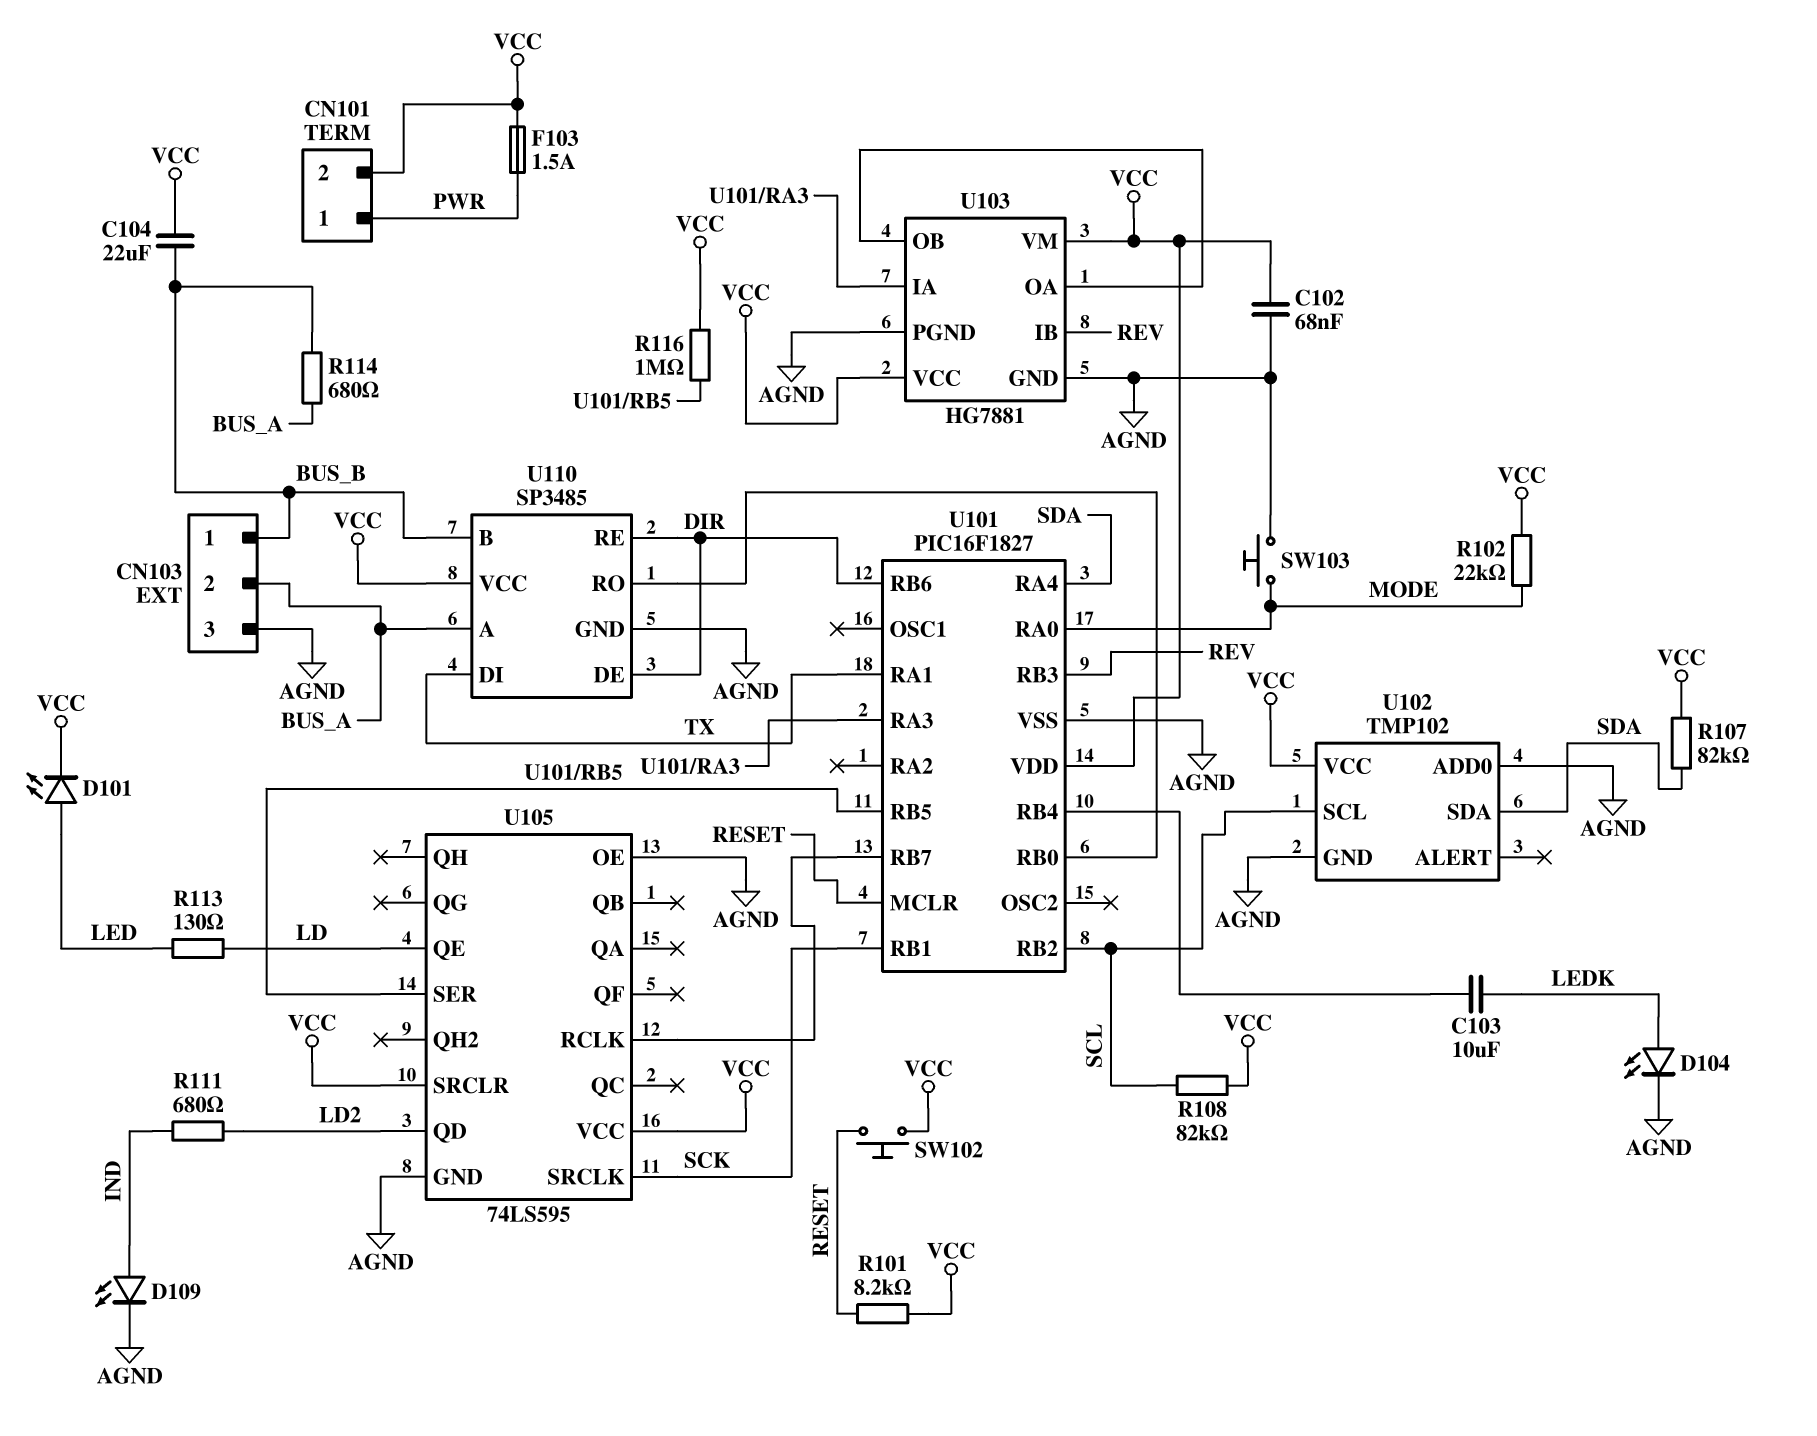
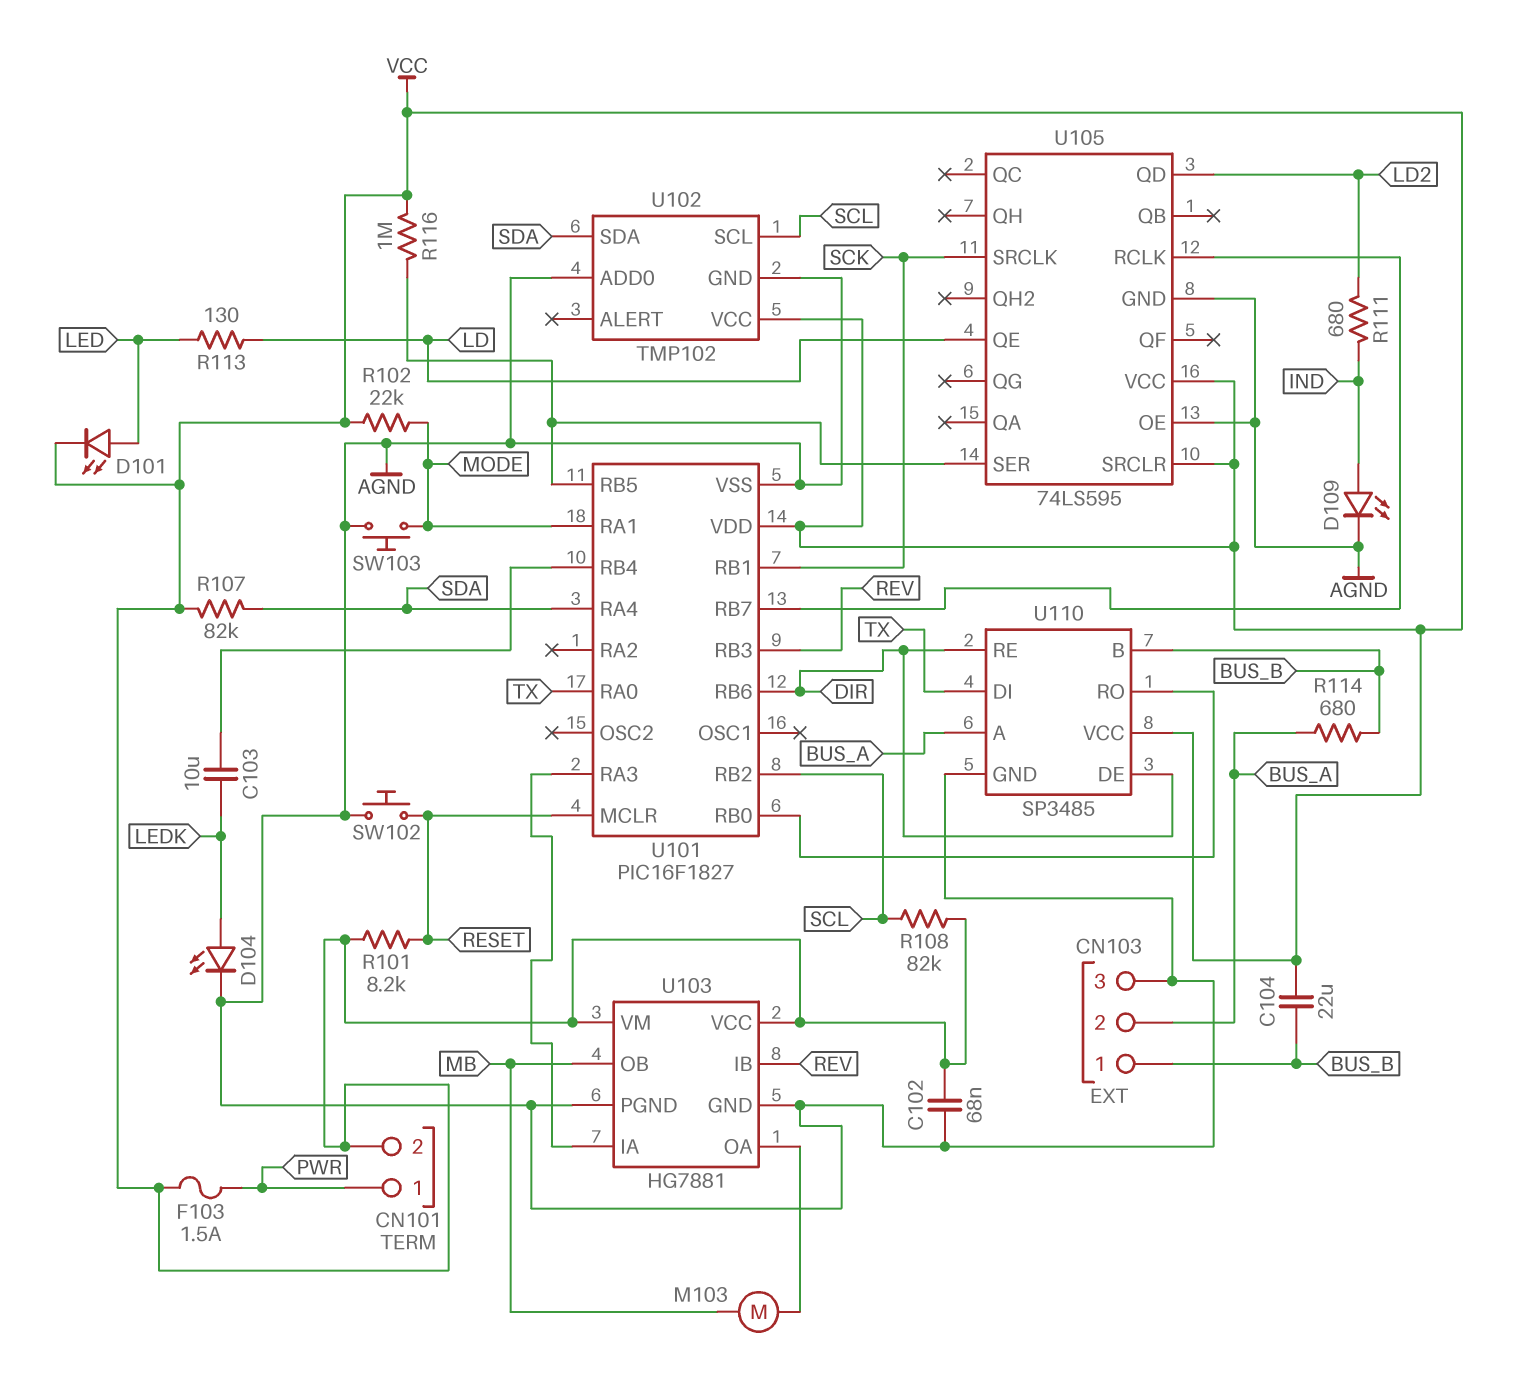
M103: none -> motor (MB, U103/OA)
SW102: button (RESET, VCC) -> button (AGND, RESET)
U101 pin RA0: MODE -> TX
U101 pin RA1: TX -> MODE
U103 pin OB: U103/OA -> MB

